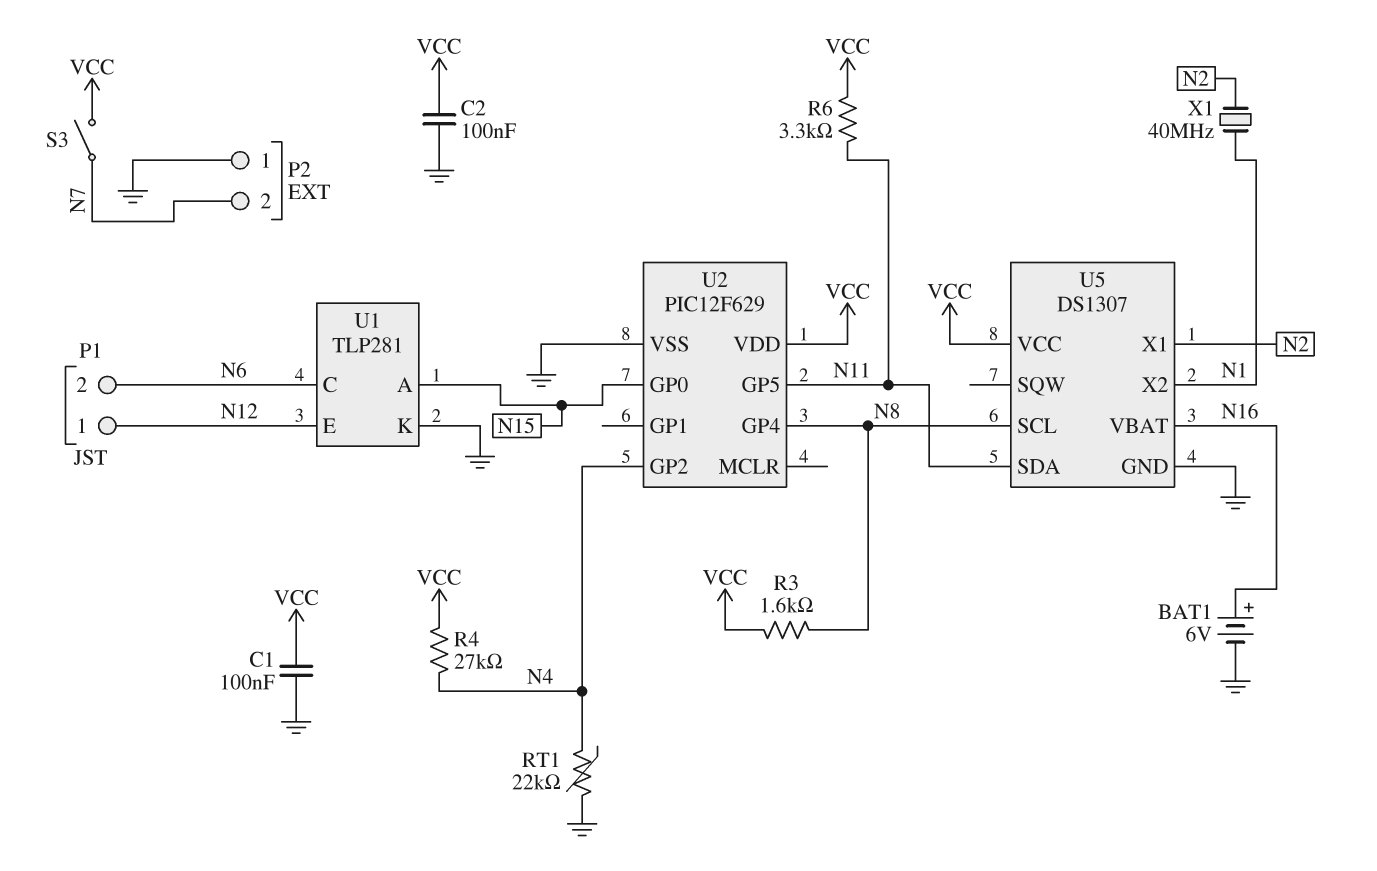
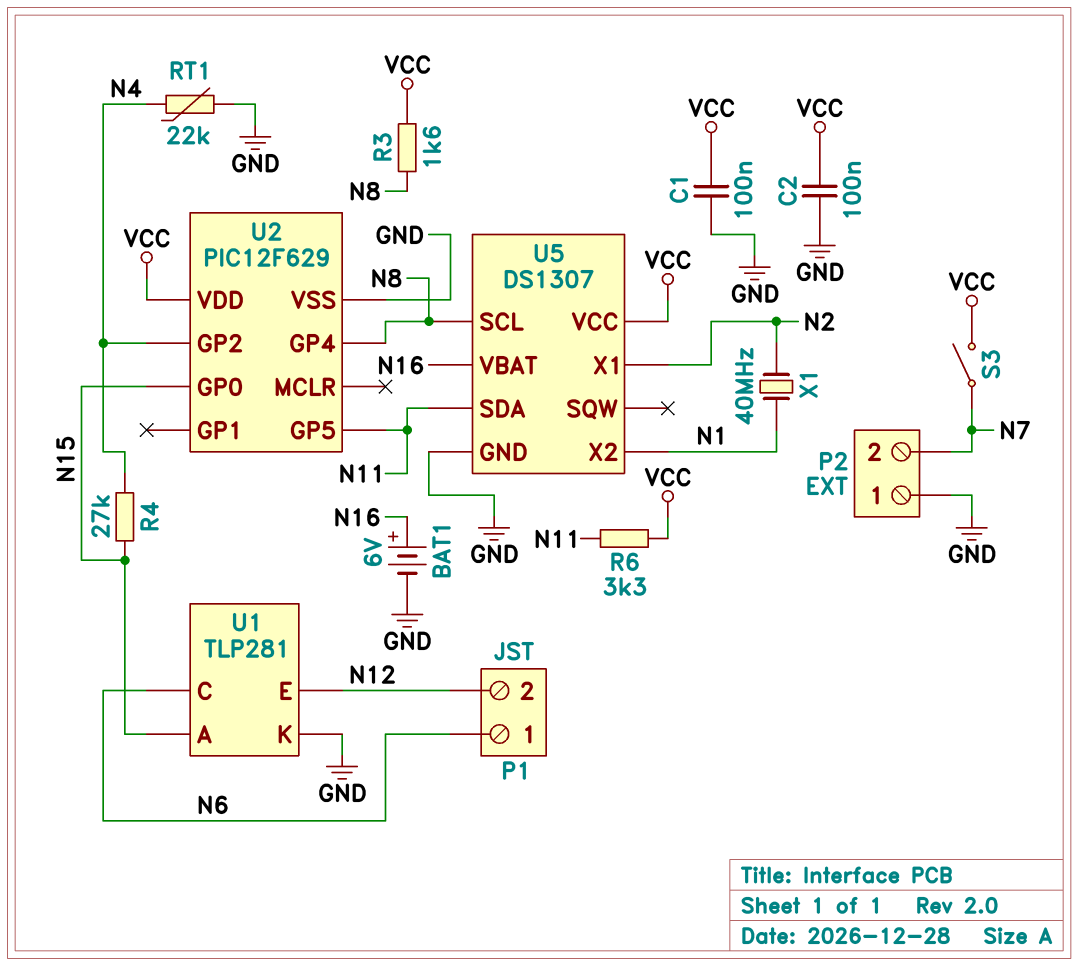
P1 pin 1: N12 -> N6
P1 pin 2: N6 -> N12
R4: 27k (N4, VCC) -> 27k (N4, N15)

